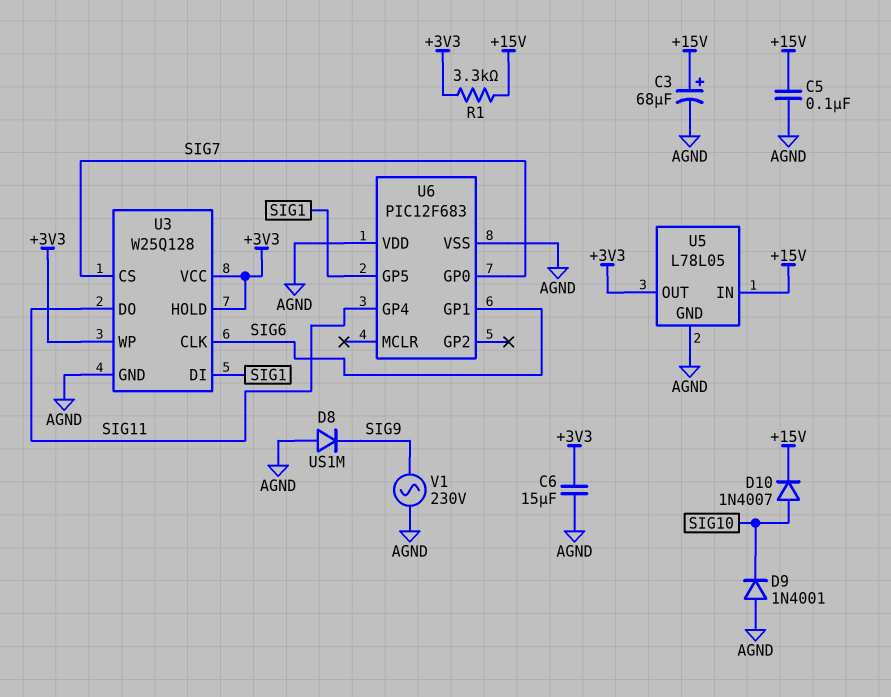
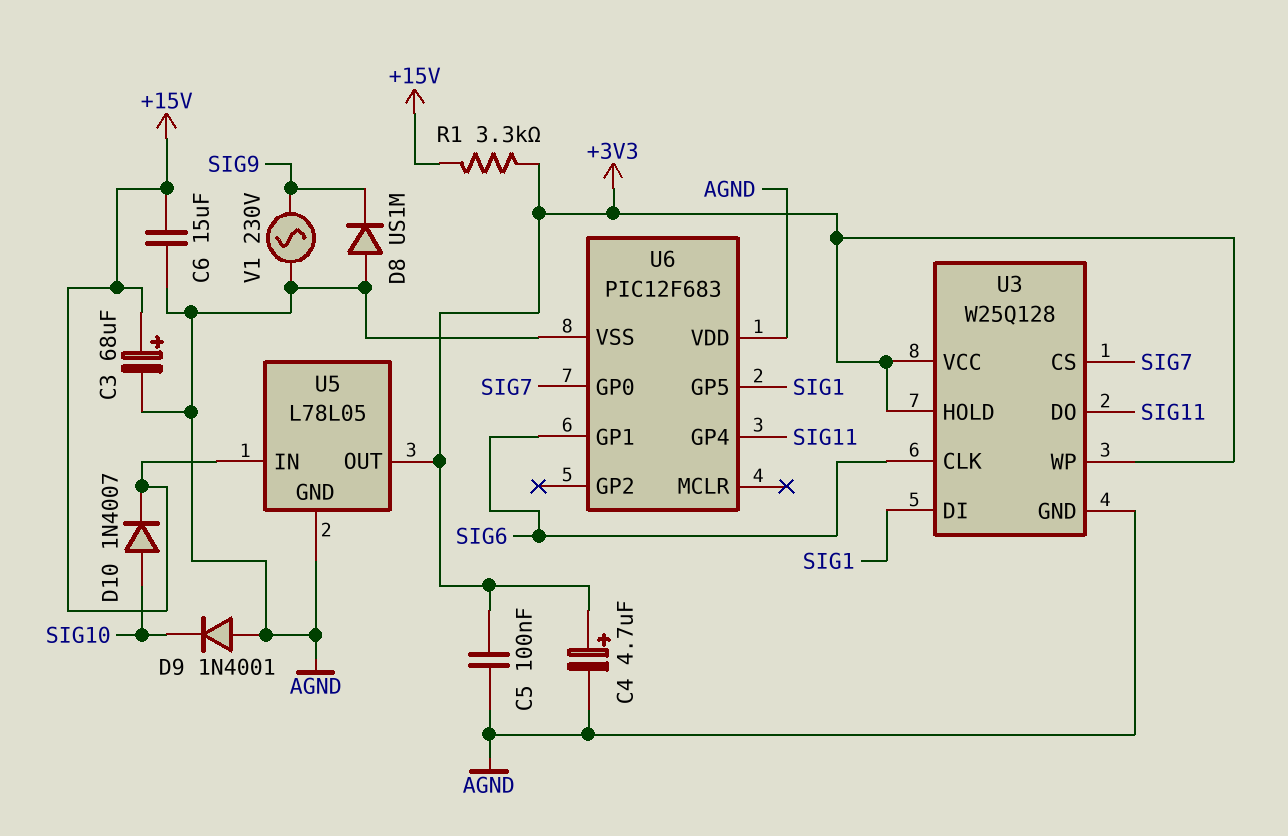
C4: none -> 4.7uF (plus +3V3, minus AGND)
C5: 100nF (+15V, AGND) -> 100nF (+3V3, AGND)
C6: 15uF (+3V3, AGND) -> 15uF (+15V, AGND)

